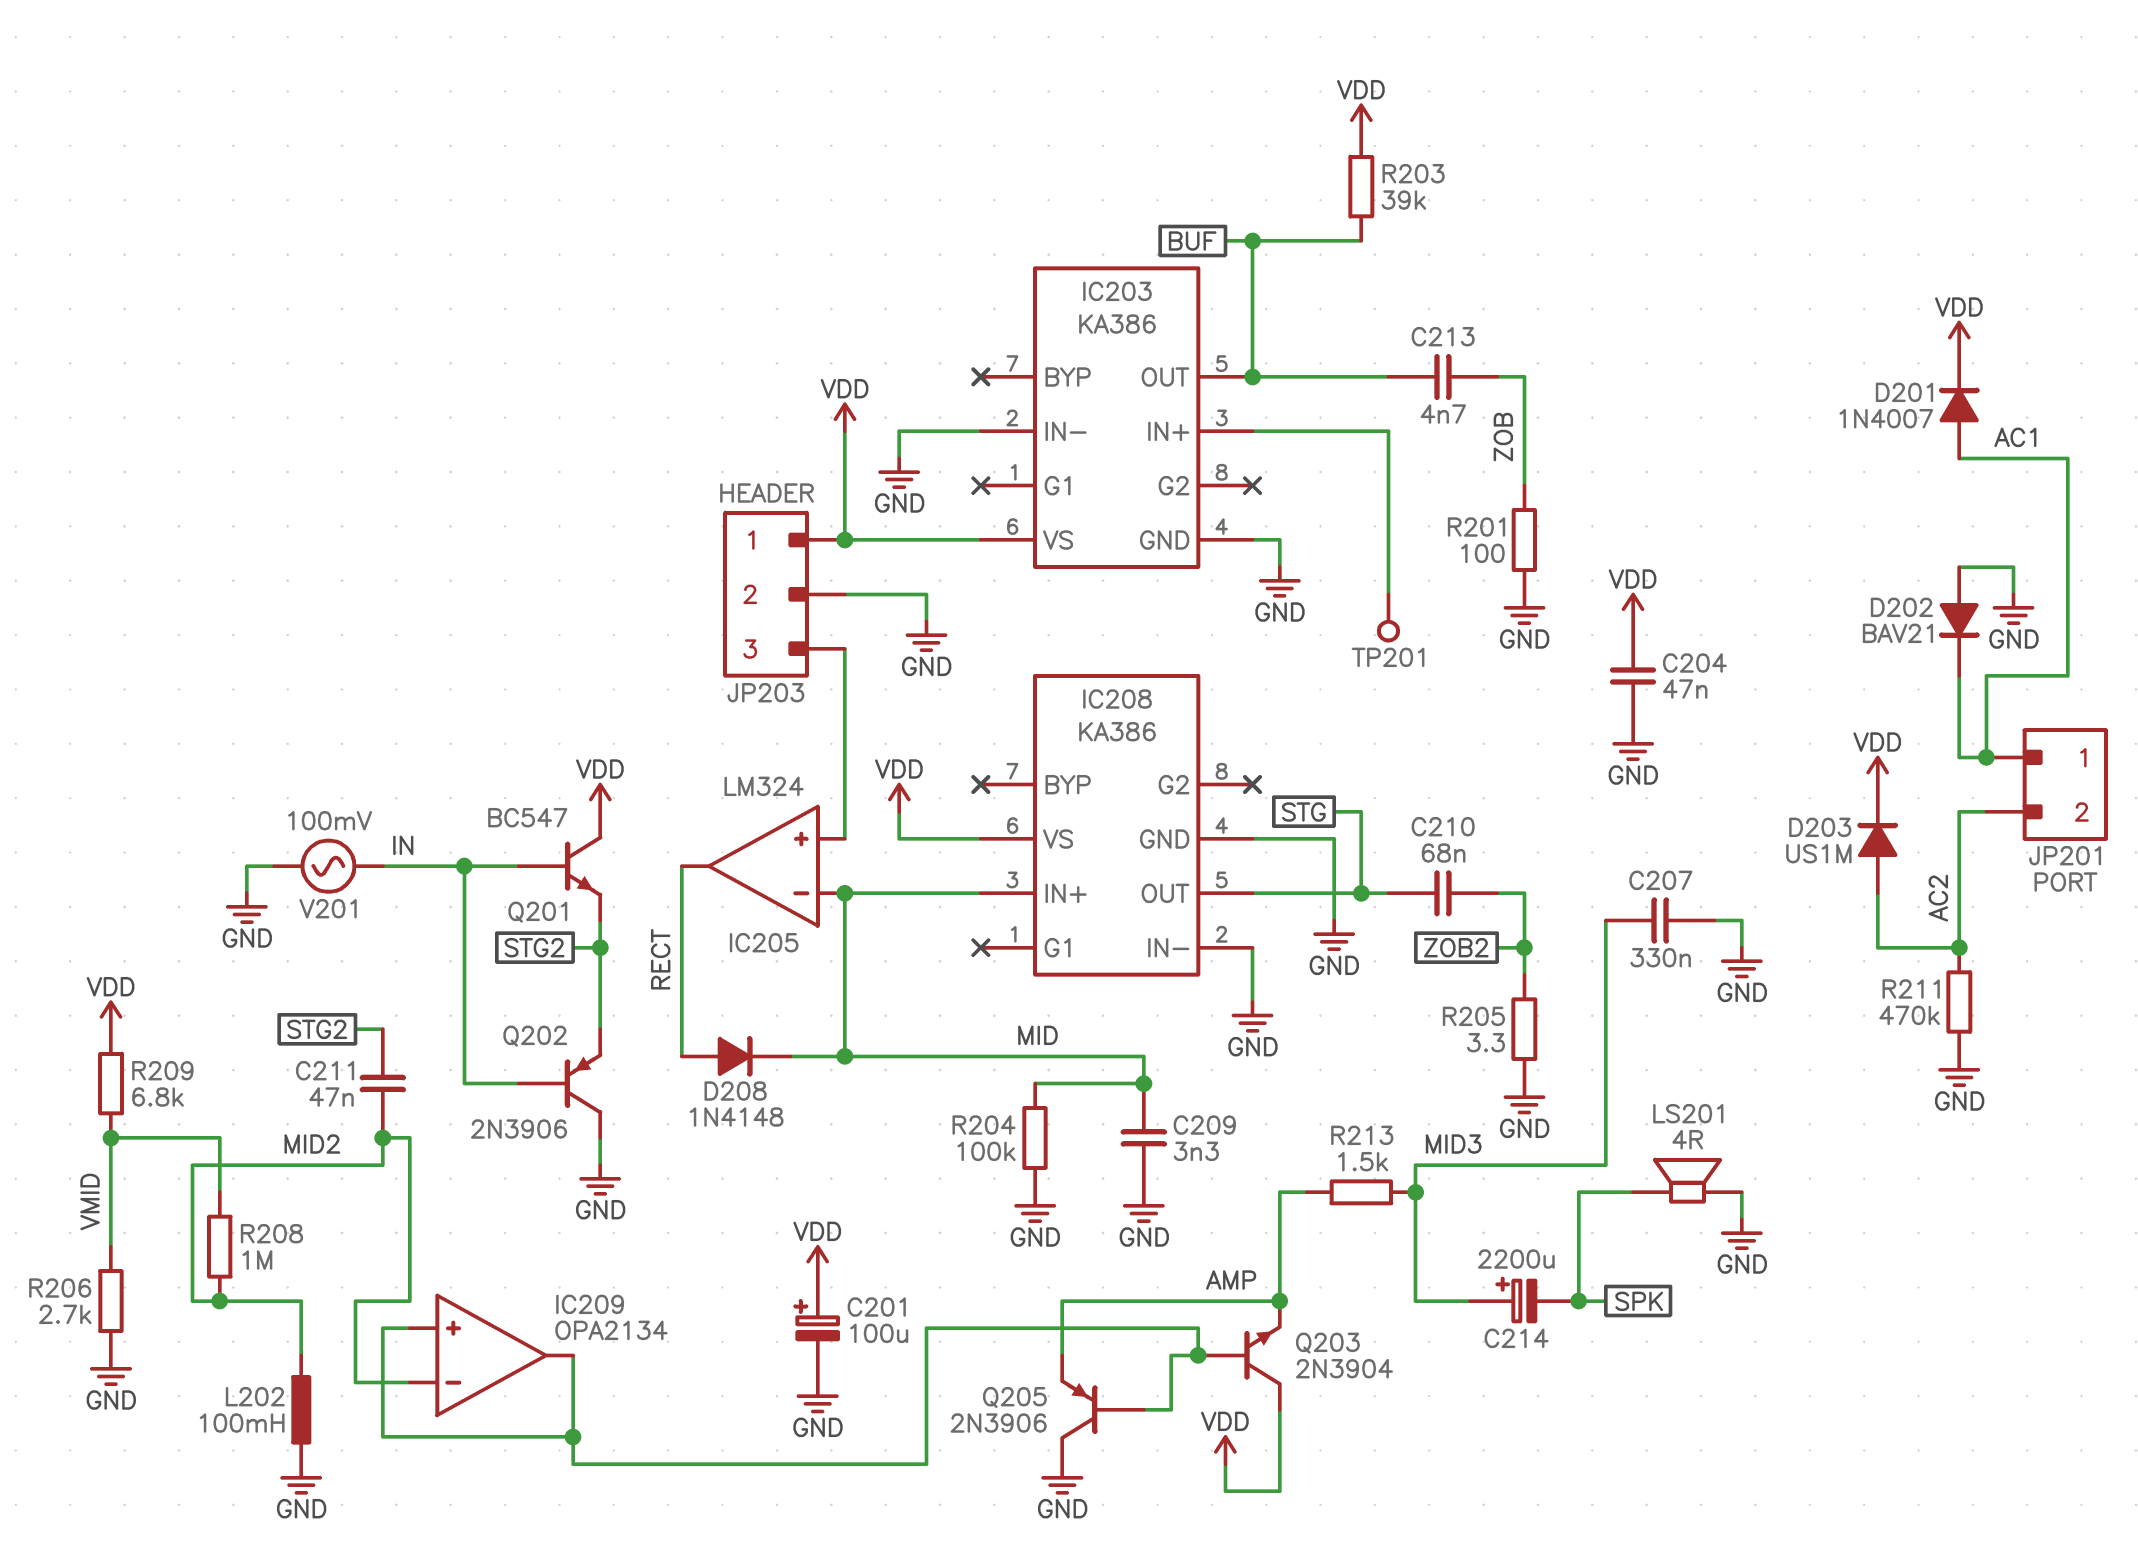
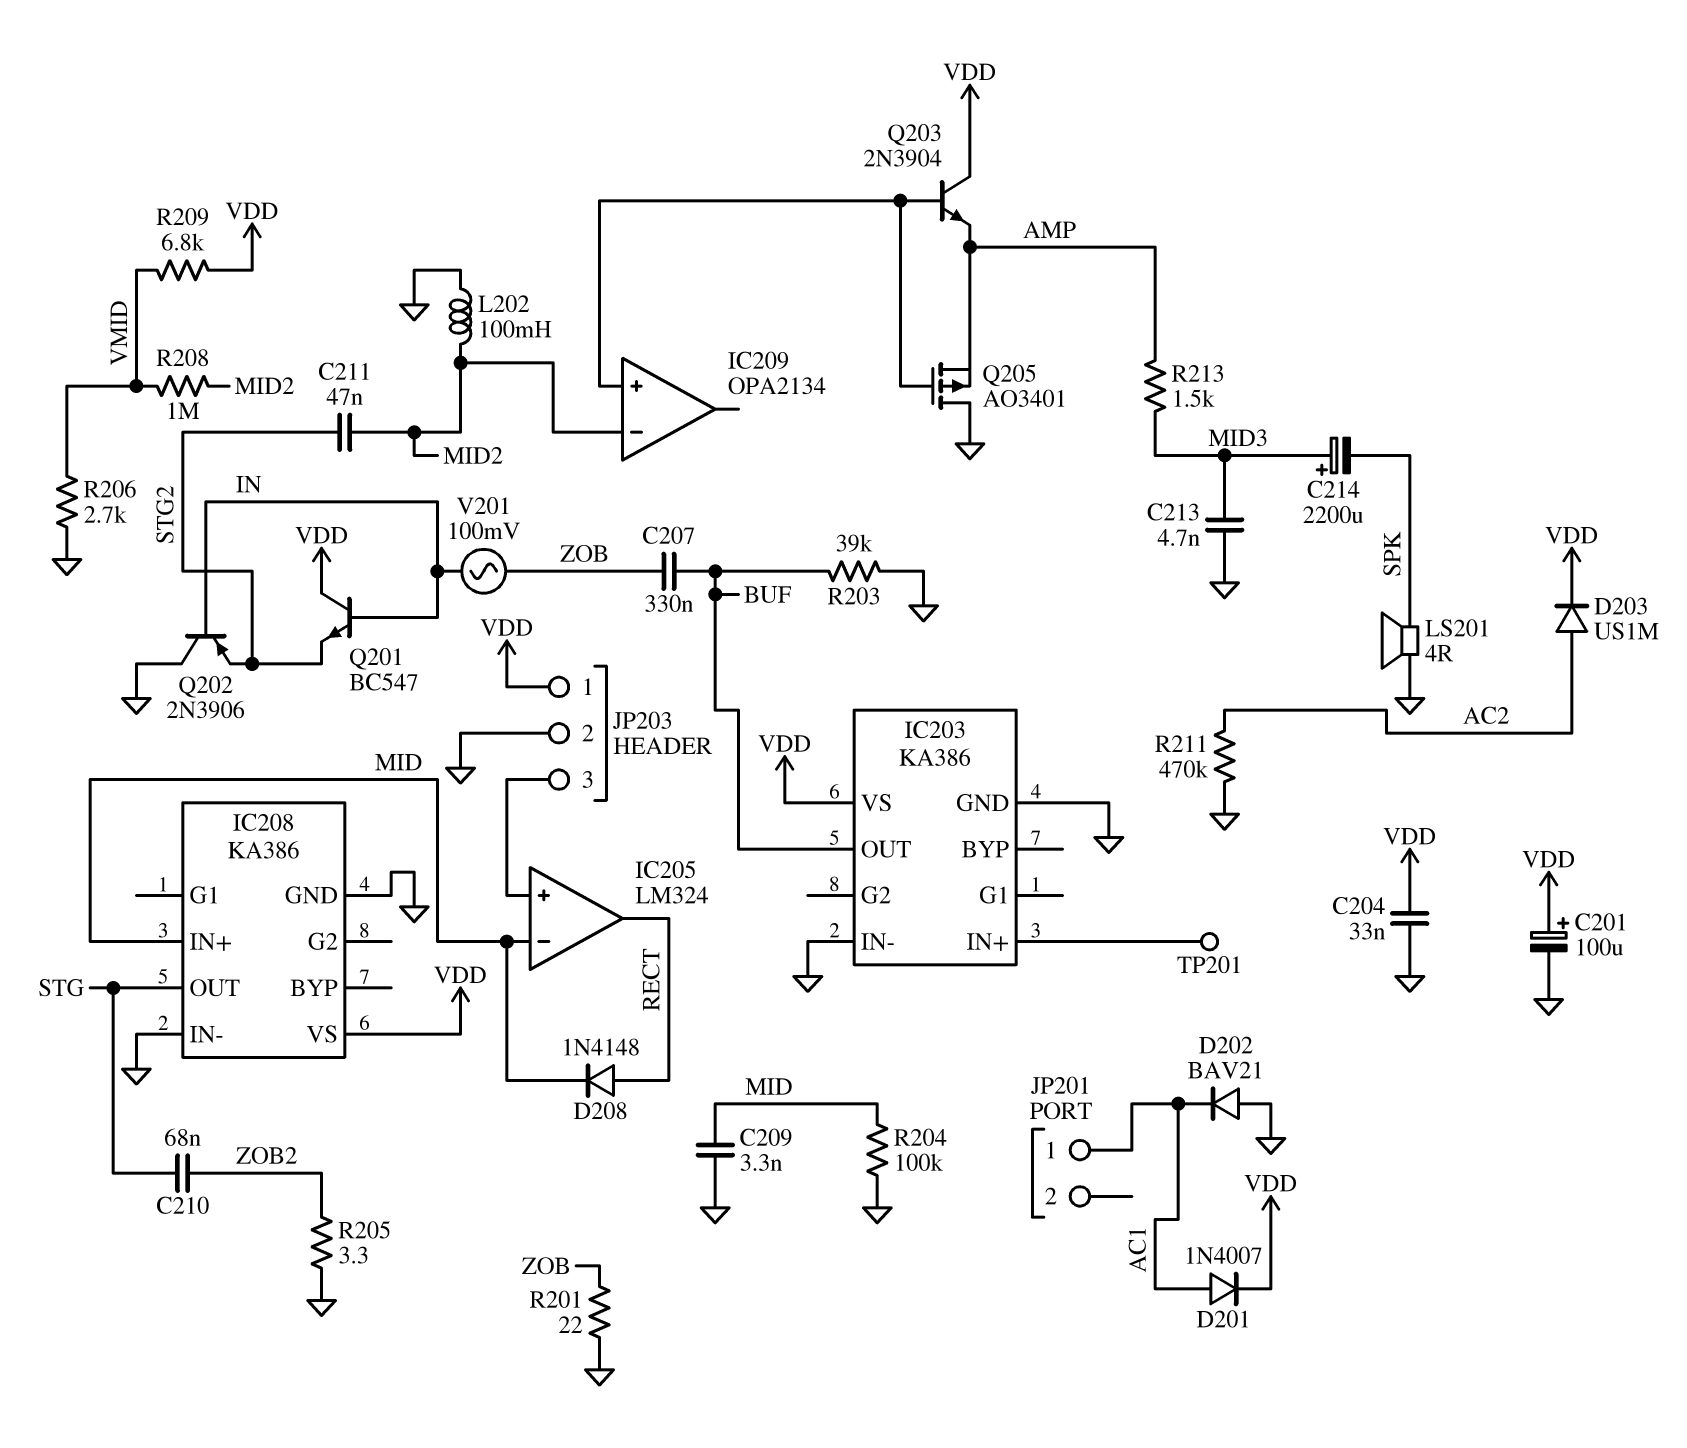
C204: 47nF (GND, VDD) -> 33nF (GND, VDD)
C207: 330nF (GND, MID3) -> 330nF (BUF, ZOB)
C213: 4.7nF (BUF, ZOB) -> 4.7nF (GND, MID3)
IC209 pin out: IC209/in+ -> none
JP201 pin 2: AC2 -> none
Q205: PNP 2N3906 (B IC209/in+, C GND, E AMP) -> PMOS AO3401 (G IC209/in+, D GND, S AMP)
R201: 100 (GND, ZOB) -> 22 (GND, ZOB)
R203: 39k (BUF, VDD) -> 39k (BUF, GND)
V201: AC 100mV (GND, IN) -> AC 100mV (IN, ZOB)

